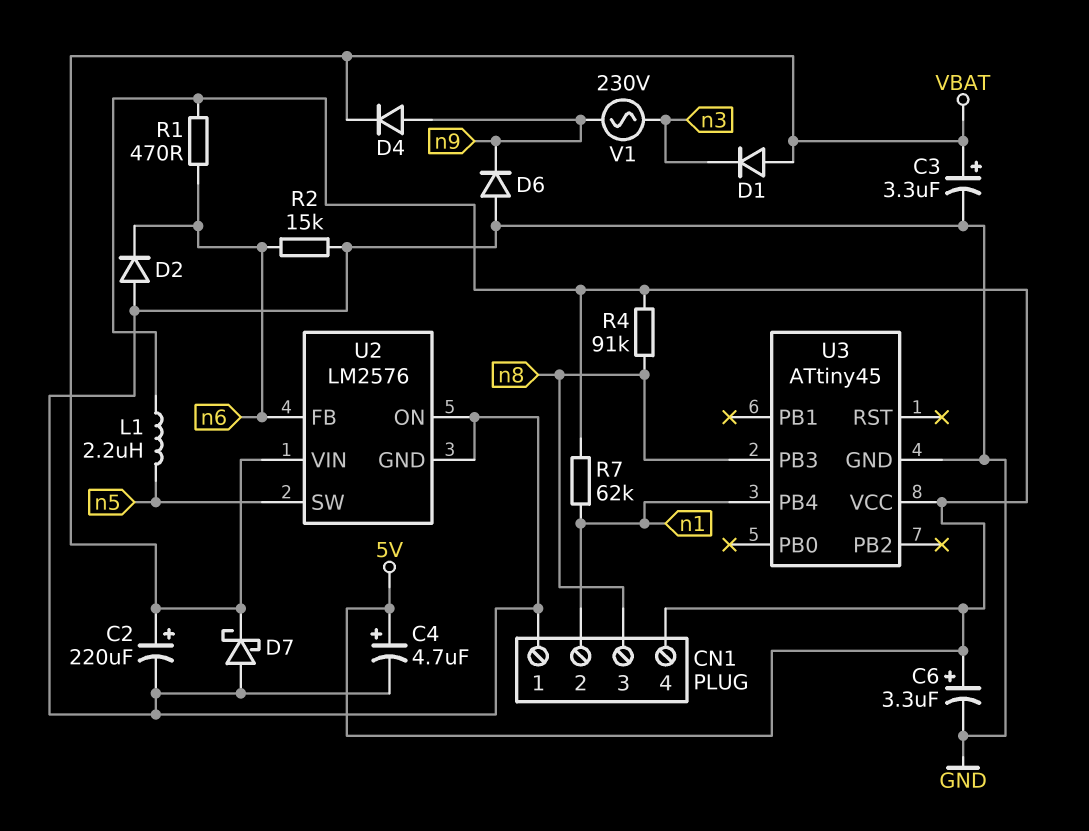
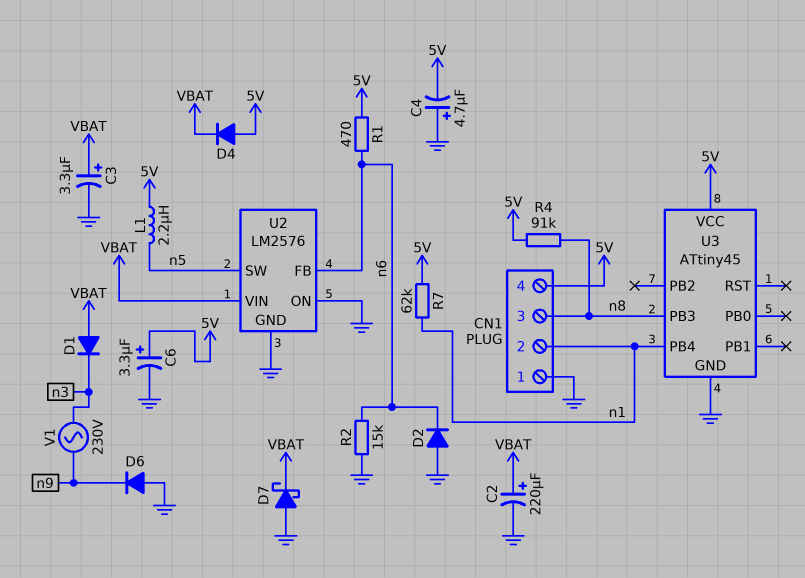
C4: 4.7uF (plus 5V, minus GND) -> 4.7uF (plus GND, minus 5V)
D4: diode (A n9, K VBAT) -> diode (A 5V, K VBAT)

